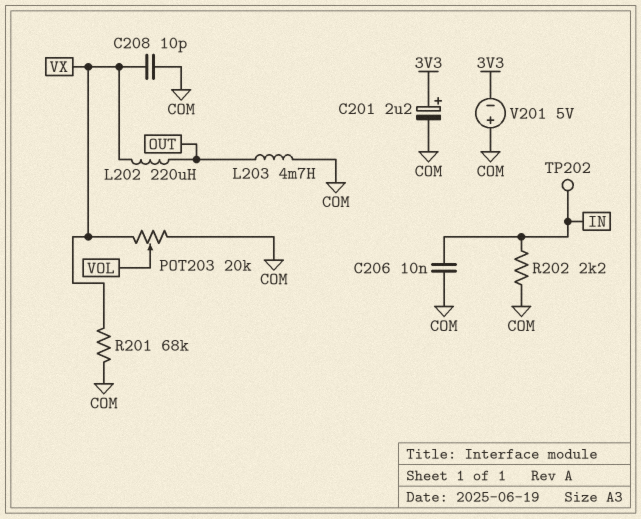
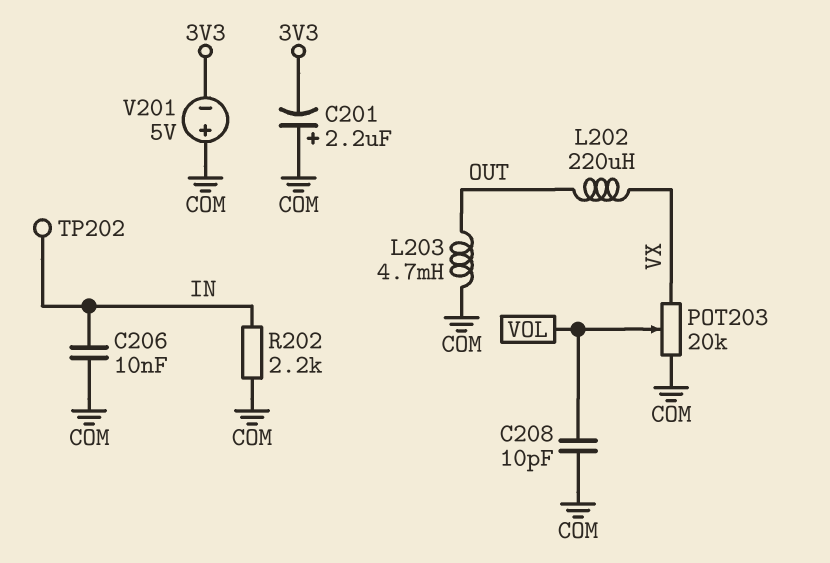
C201: 2.2uF (plus 3V3, minus COM) -> 2.2uF (plus COM, minus 3V3)
C208: 10pF (COM, VX) -> 10pF (COM, VOL)
R201: 68k (COM, VX) -> none

